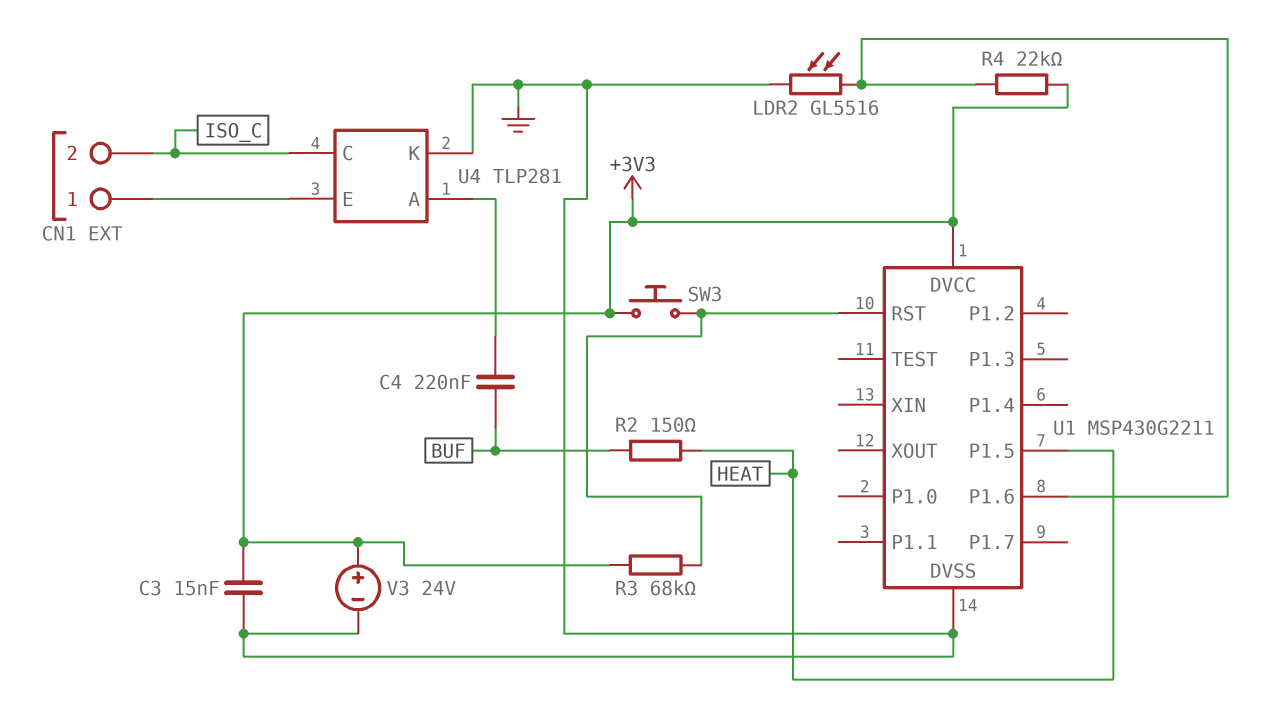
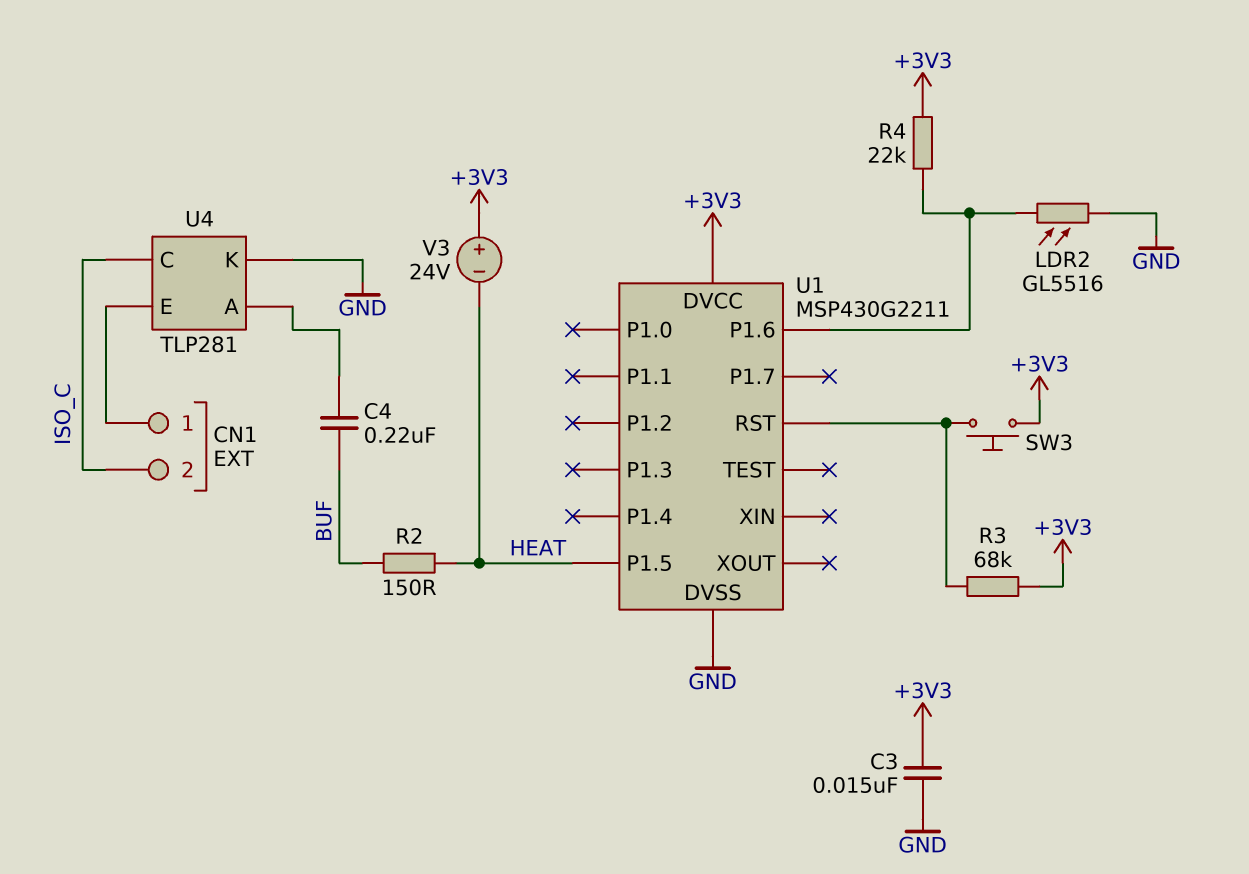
V3: 24V (plus +3V3, minus GND) -> 24V (plus +3V3, minus HEAT)

